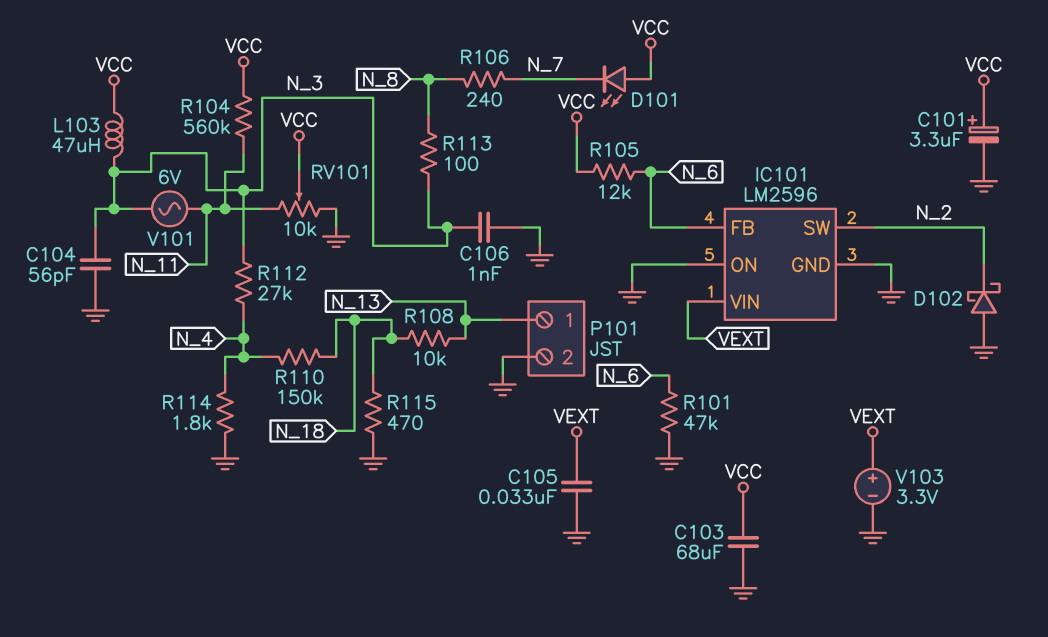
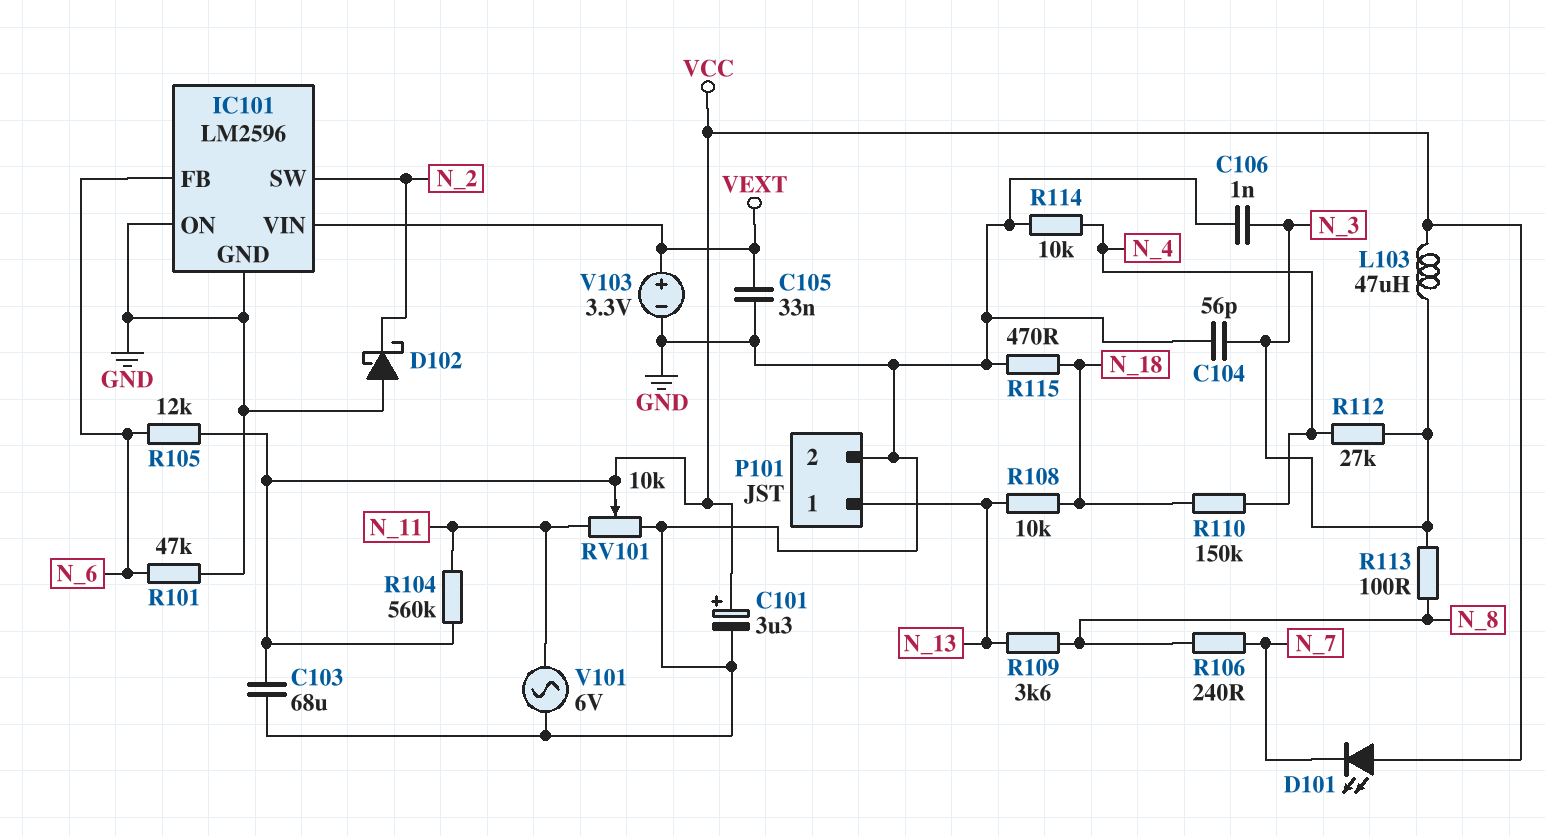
R109: none -> 3.6k (N_8, N_13)
R114: 1.8k (GND, N_4) -> 10k (GND, N_4)
V101: AC 6V (N_3, N_11) -> AC 6V (GND, N_11)

